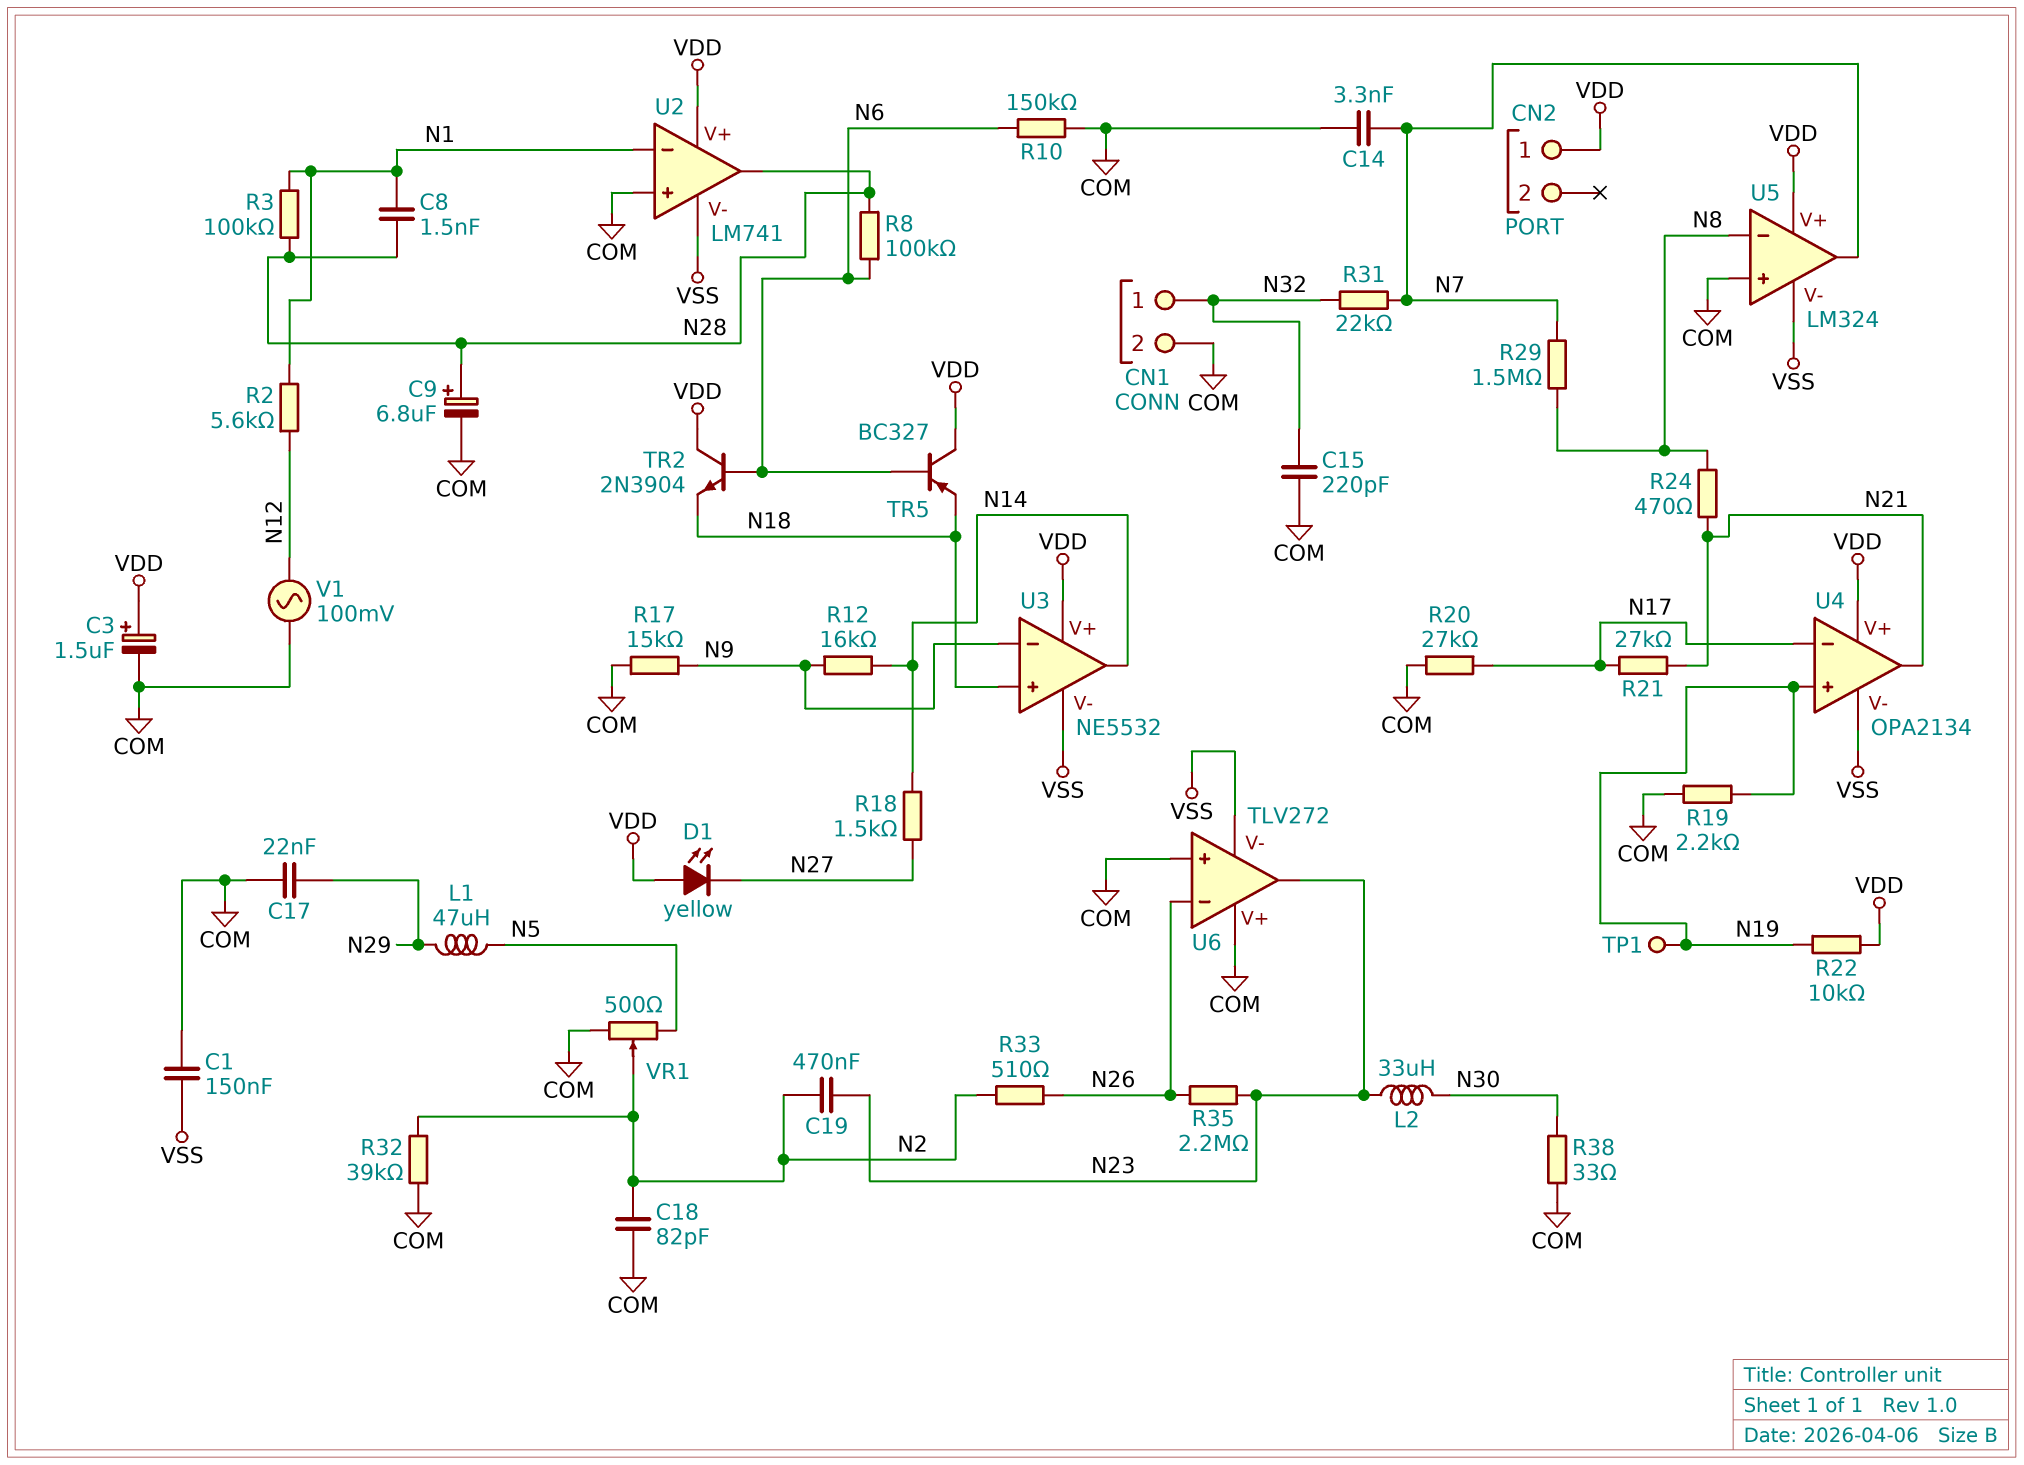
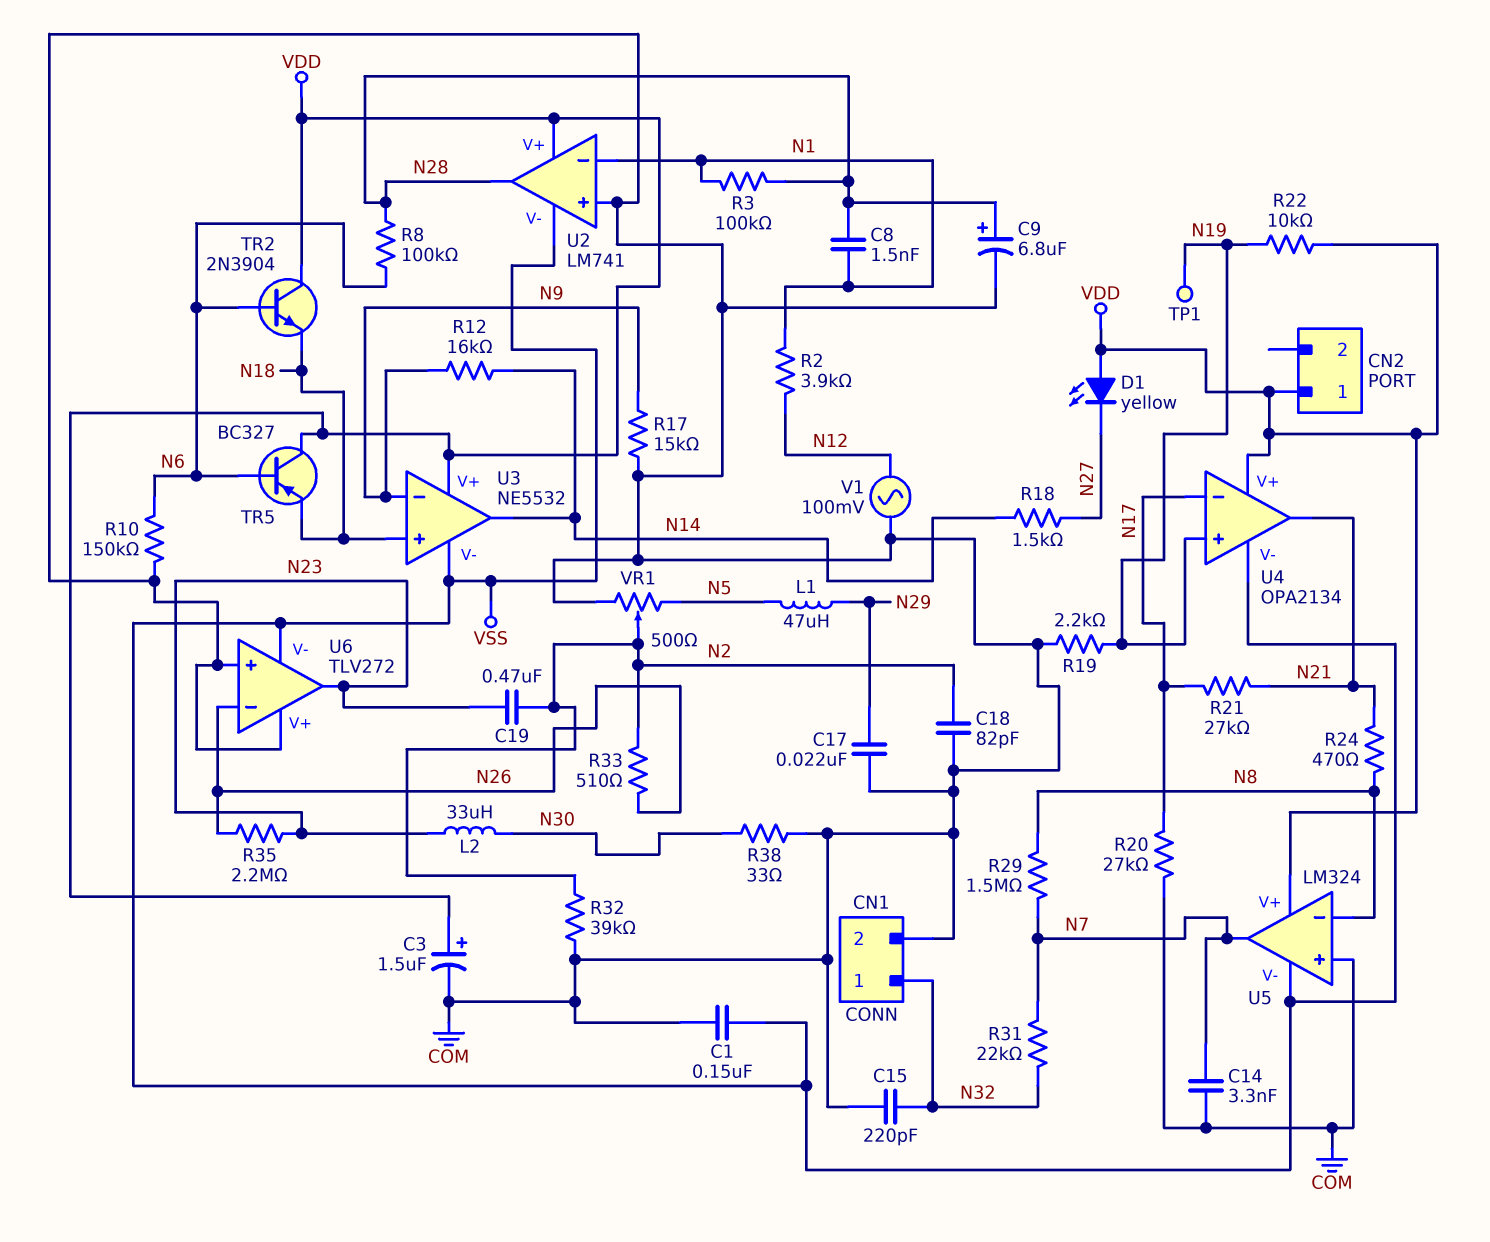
R2: 5.6k (N1, N12) -> 3.9k (N1, N12)

